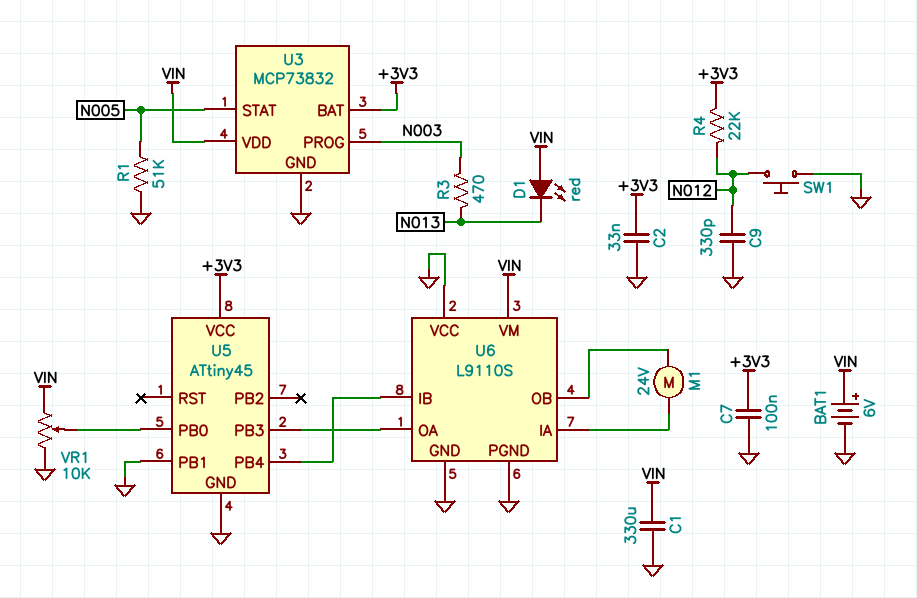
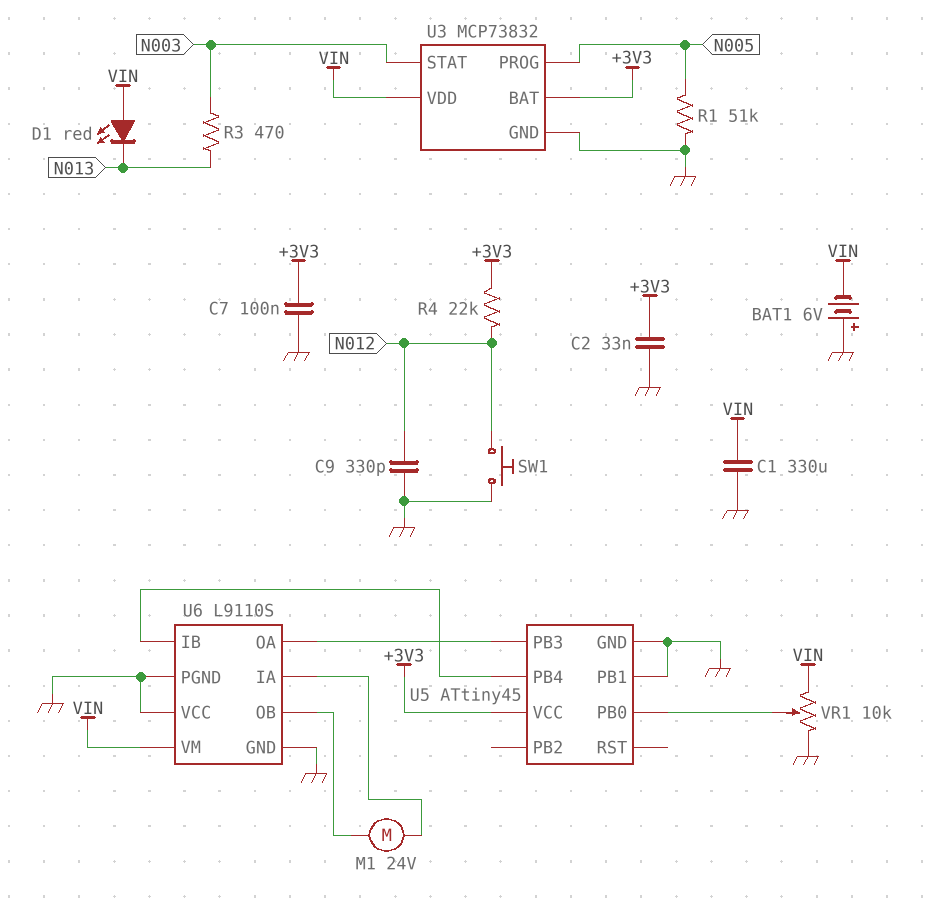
BAT1: 6V (plus VIN, minus GND) -> 6V (plus GND, minus VIN)
U3 pin PROG: N003 -> N005
U3 pin STAT: N005 -> N003

